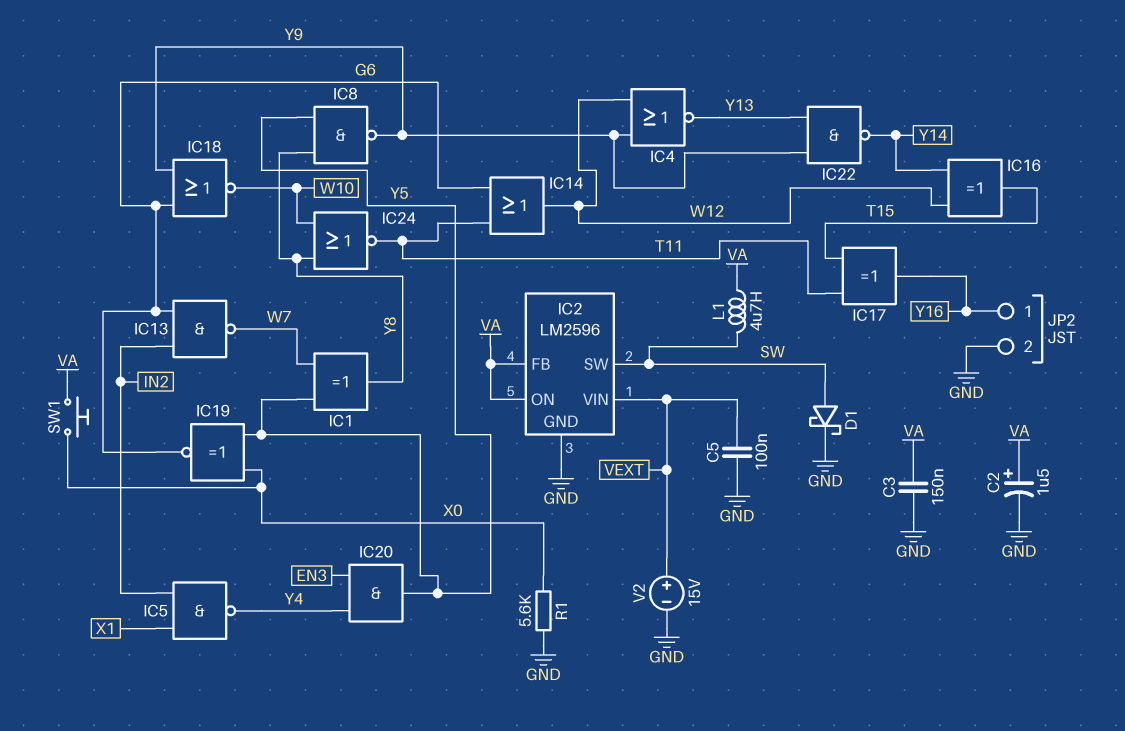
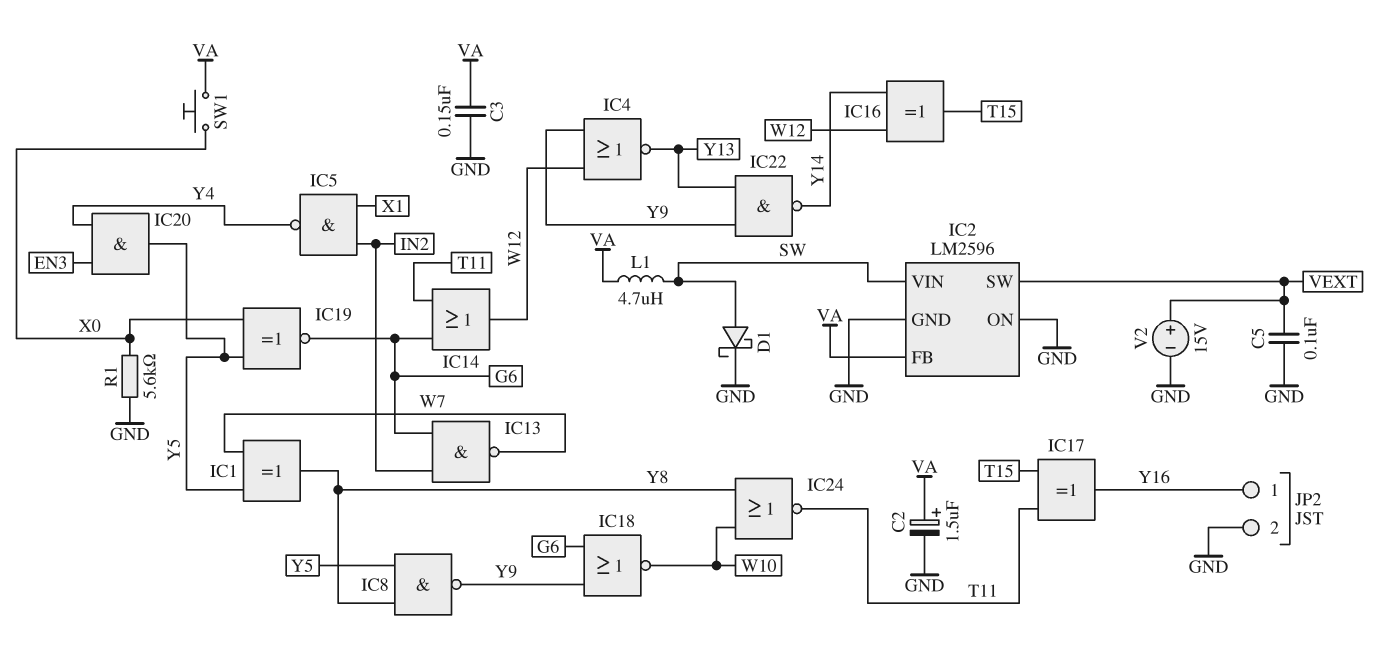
IC2 pin ON: VA -> GND
IC2 pin SW: SW -> VEXT
IC2 pin VIN: VEXT -> SW

